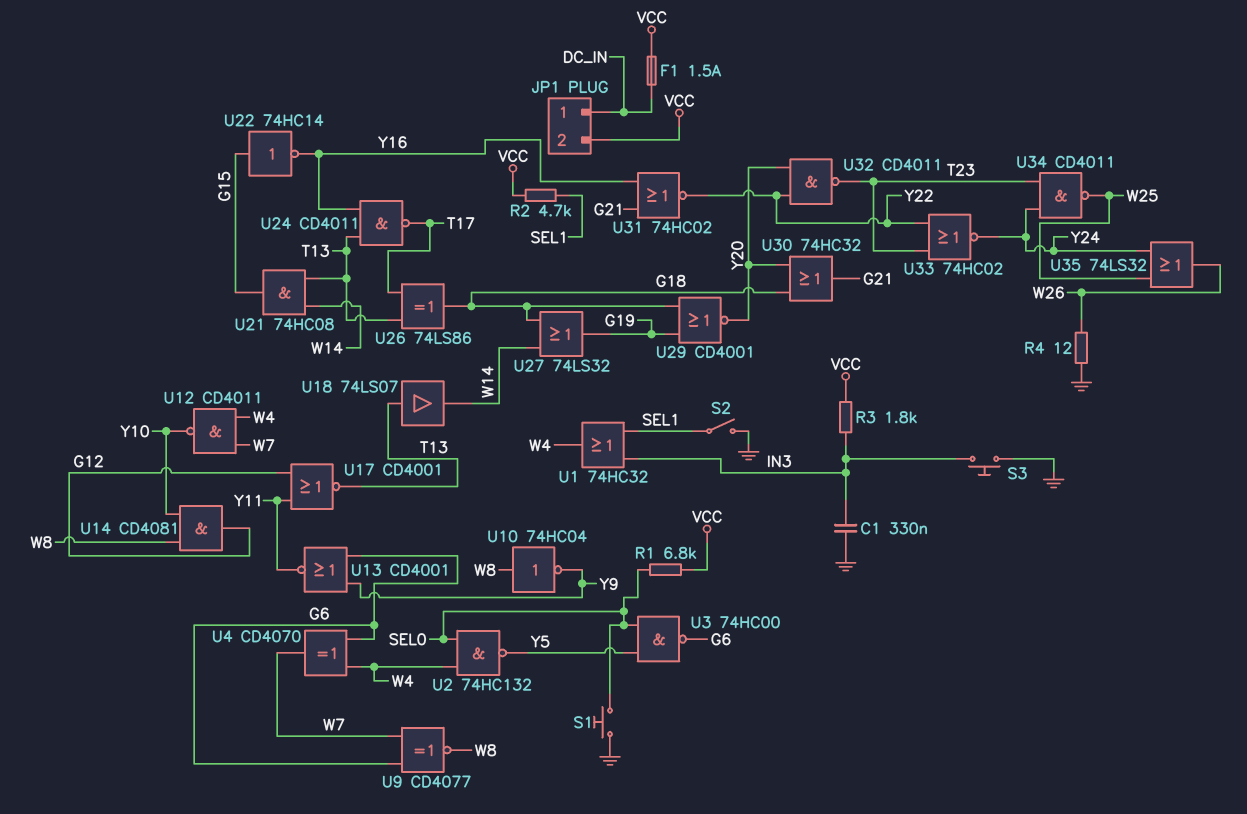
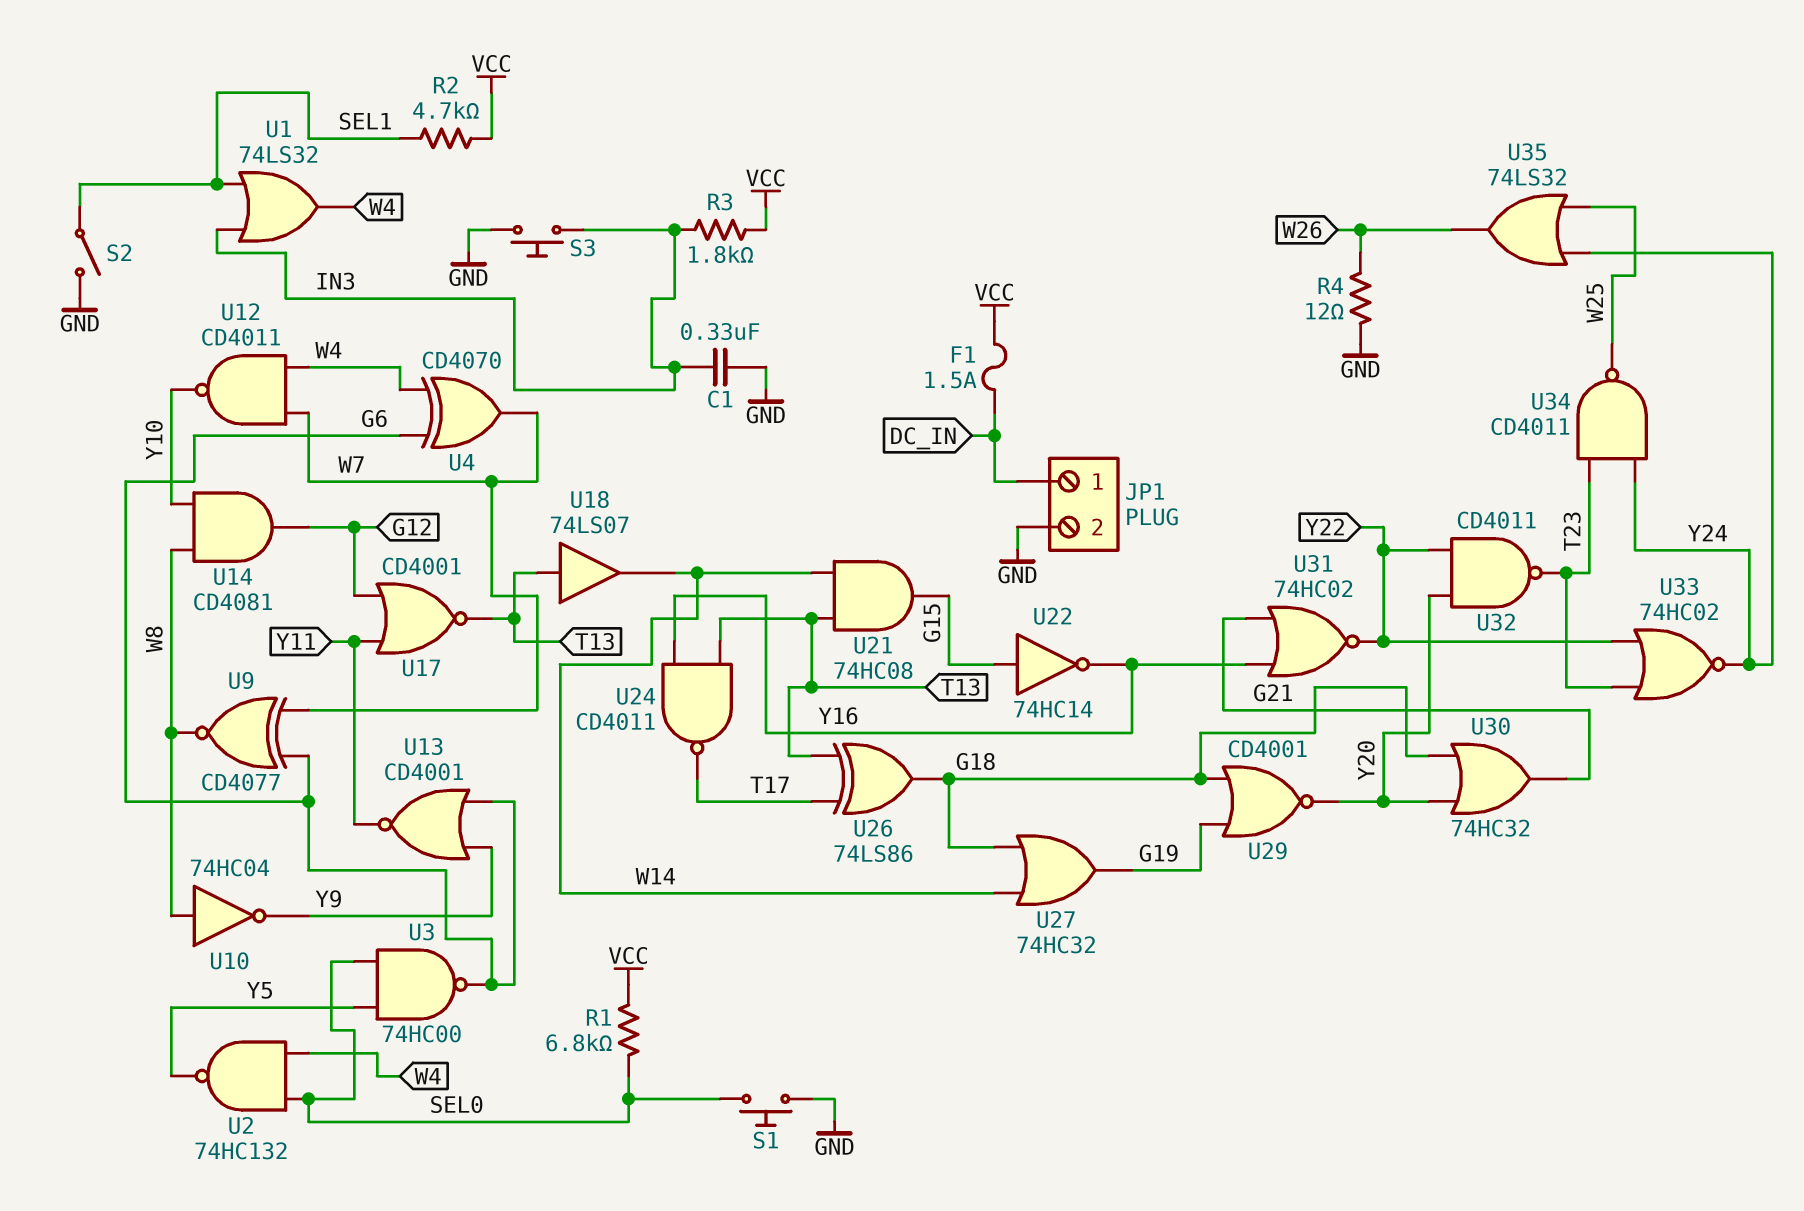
JP1 pin 2: VCC -> GND
U1: OR 74HC32 (in IN3, in SEL1, out W4) -> OR 74LS32 (in IN3, in SEL1, out W4)
U27: OR 74LS32 (in G18, in W14, out G19) -> OR 74HC32 (in G18, in W14, out G19)

